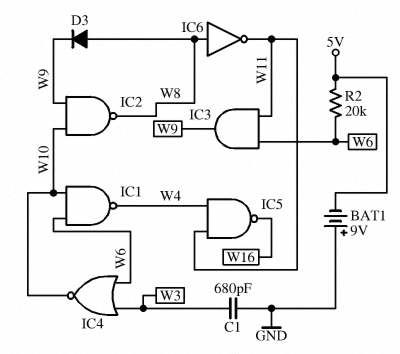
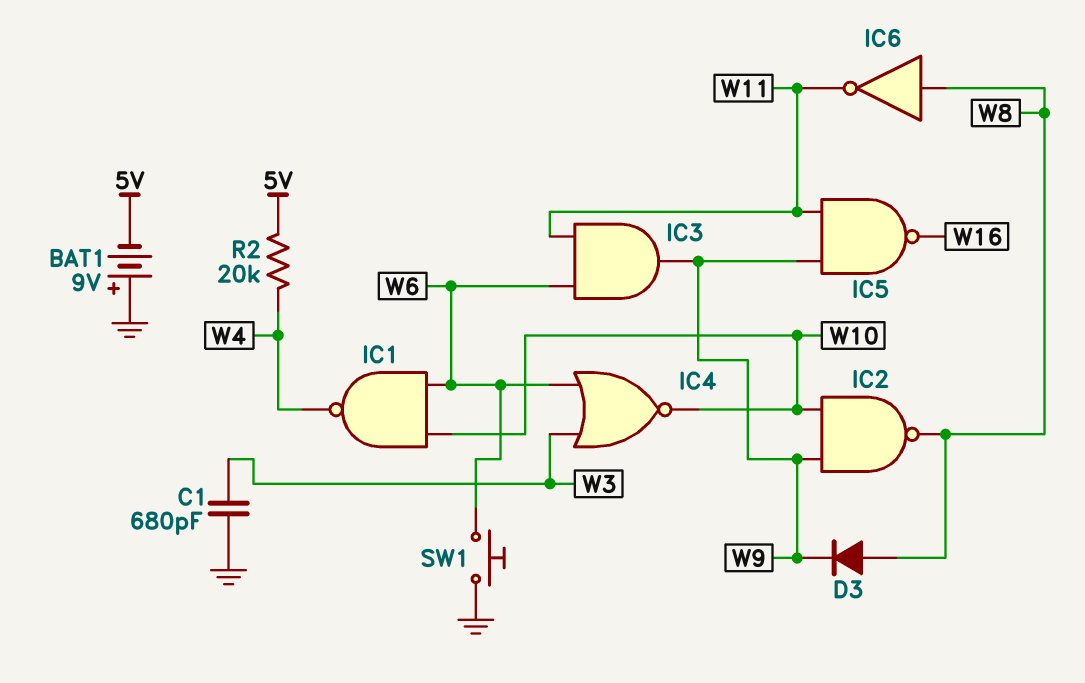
IC5: NAND (in W4, in W11, out W16) -> NAND (in W9, in W11, out W16)
R2: 20k (5V, W6) -> 20k (5V, W4)
SW1: none -> button (GND, W6)

